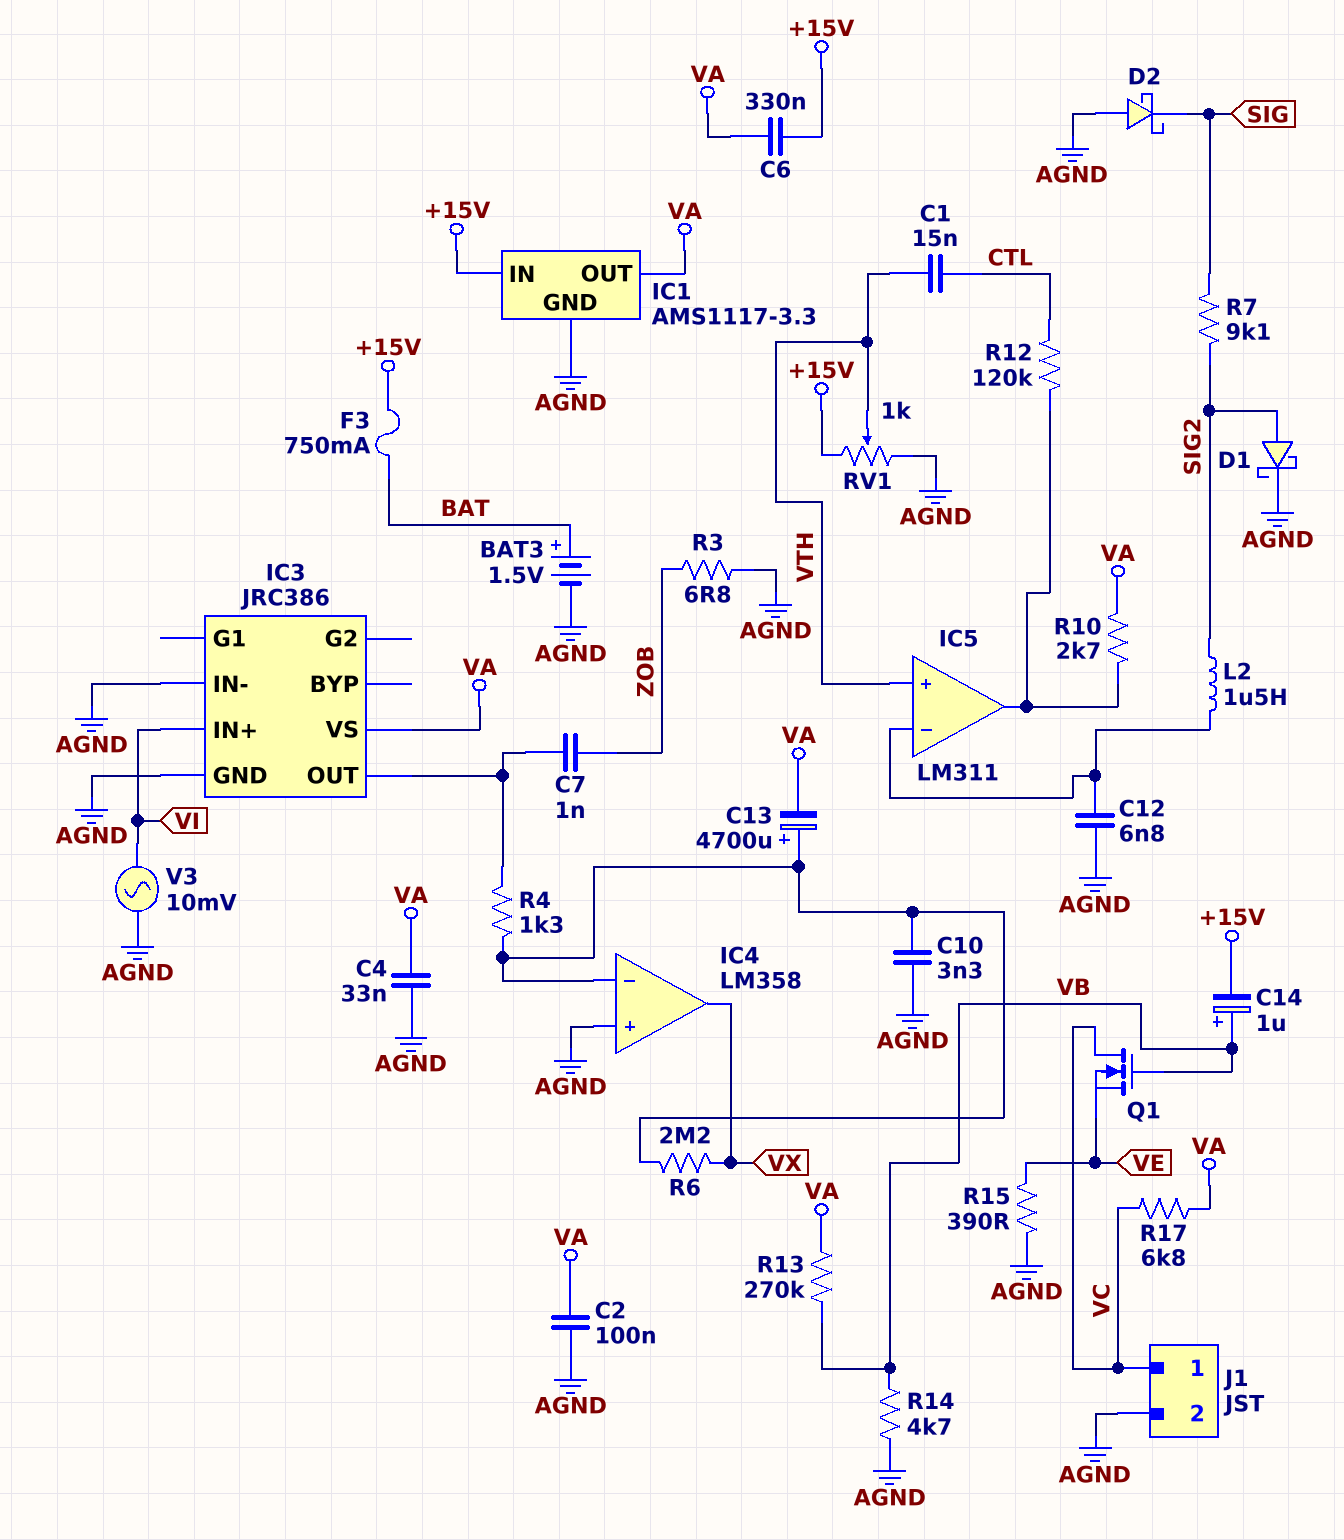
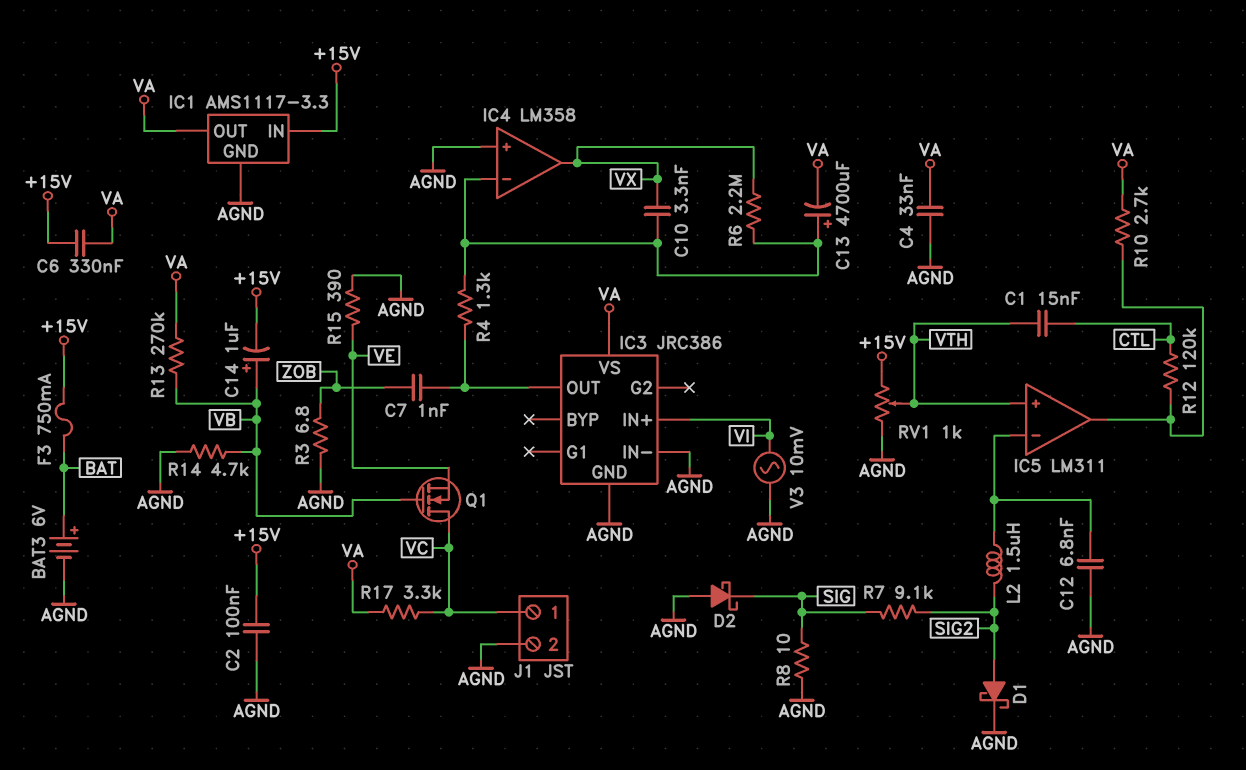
BAT3: 1.5V (plus BAT, minus AGND) -> 6V (plus BAT, minus AGND)
C2: 100nF (AGND, VA) -> 100nF (+15V, AGND)
C10: 3.3nF (AGND, IC4/in-) -> 3.3nF (IC4/in-, VX)
R8: none -> 10 (AGND, SIG)
R17: 6.8k (VA, VC) -> 3.3k (VA, VC)

